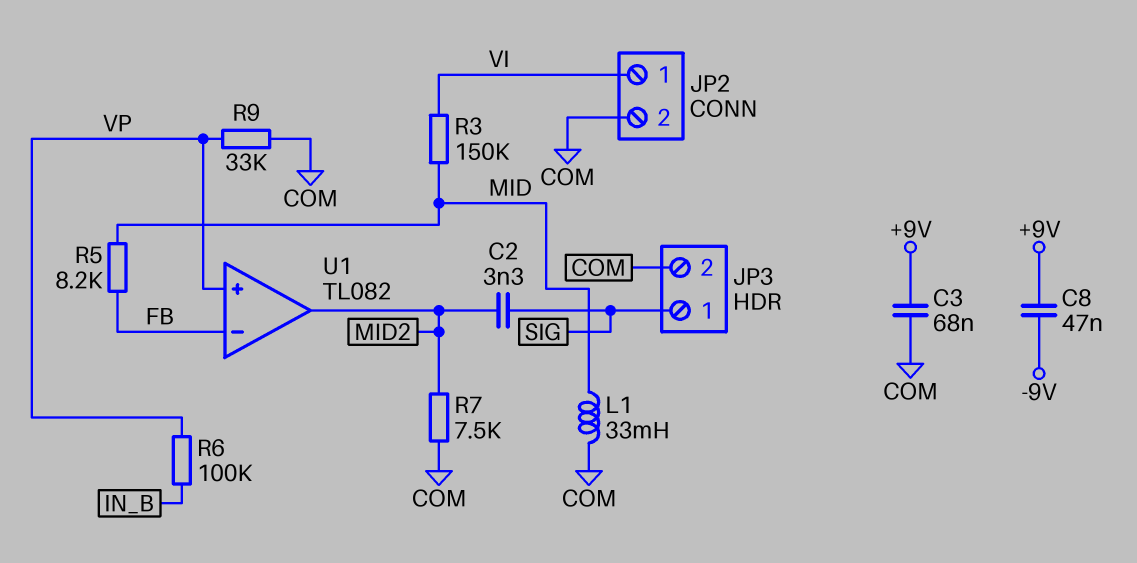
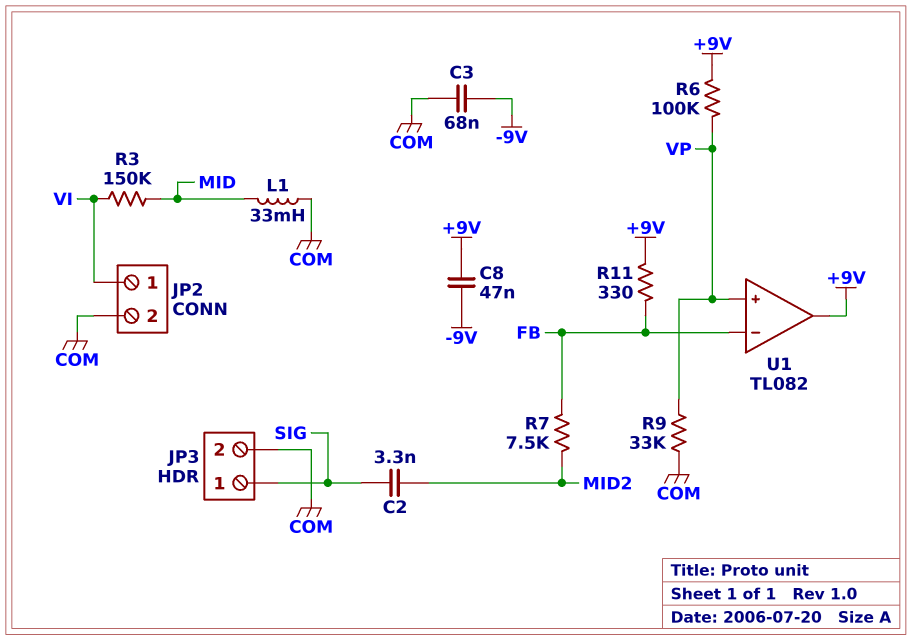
C3: 68nF (+9V, COM) -> 68nF (-9V, COM)
R5: 8.2k (FB, MID) -> none
R6: 100k (IN_B, VP) -> 100k (+9V, VP)
R7: 7.5k (COM, MID2) -> 7.5k (FB, MID2)
R11: none -> 330 (+9V, FB)
U1 pin out: MID2 -> +9V

